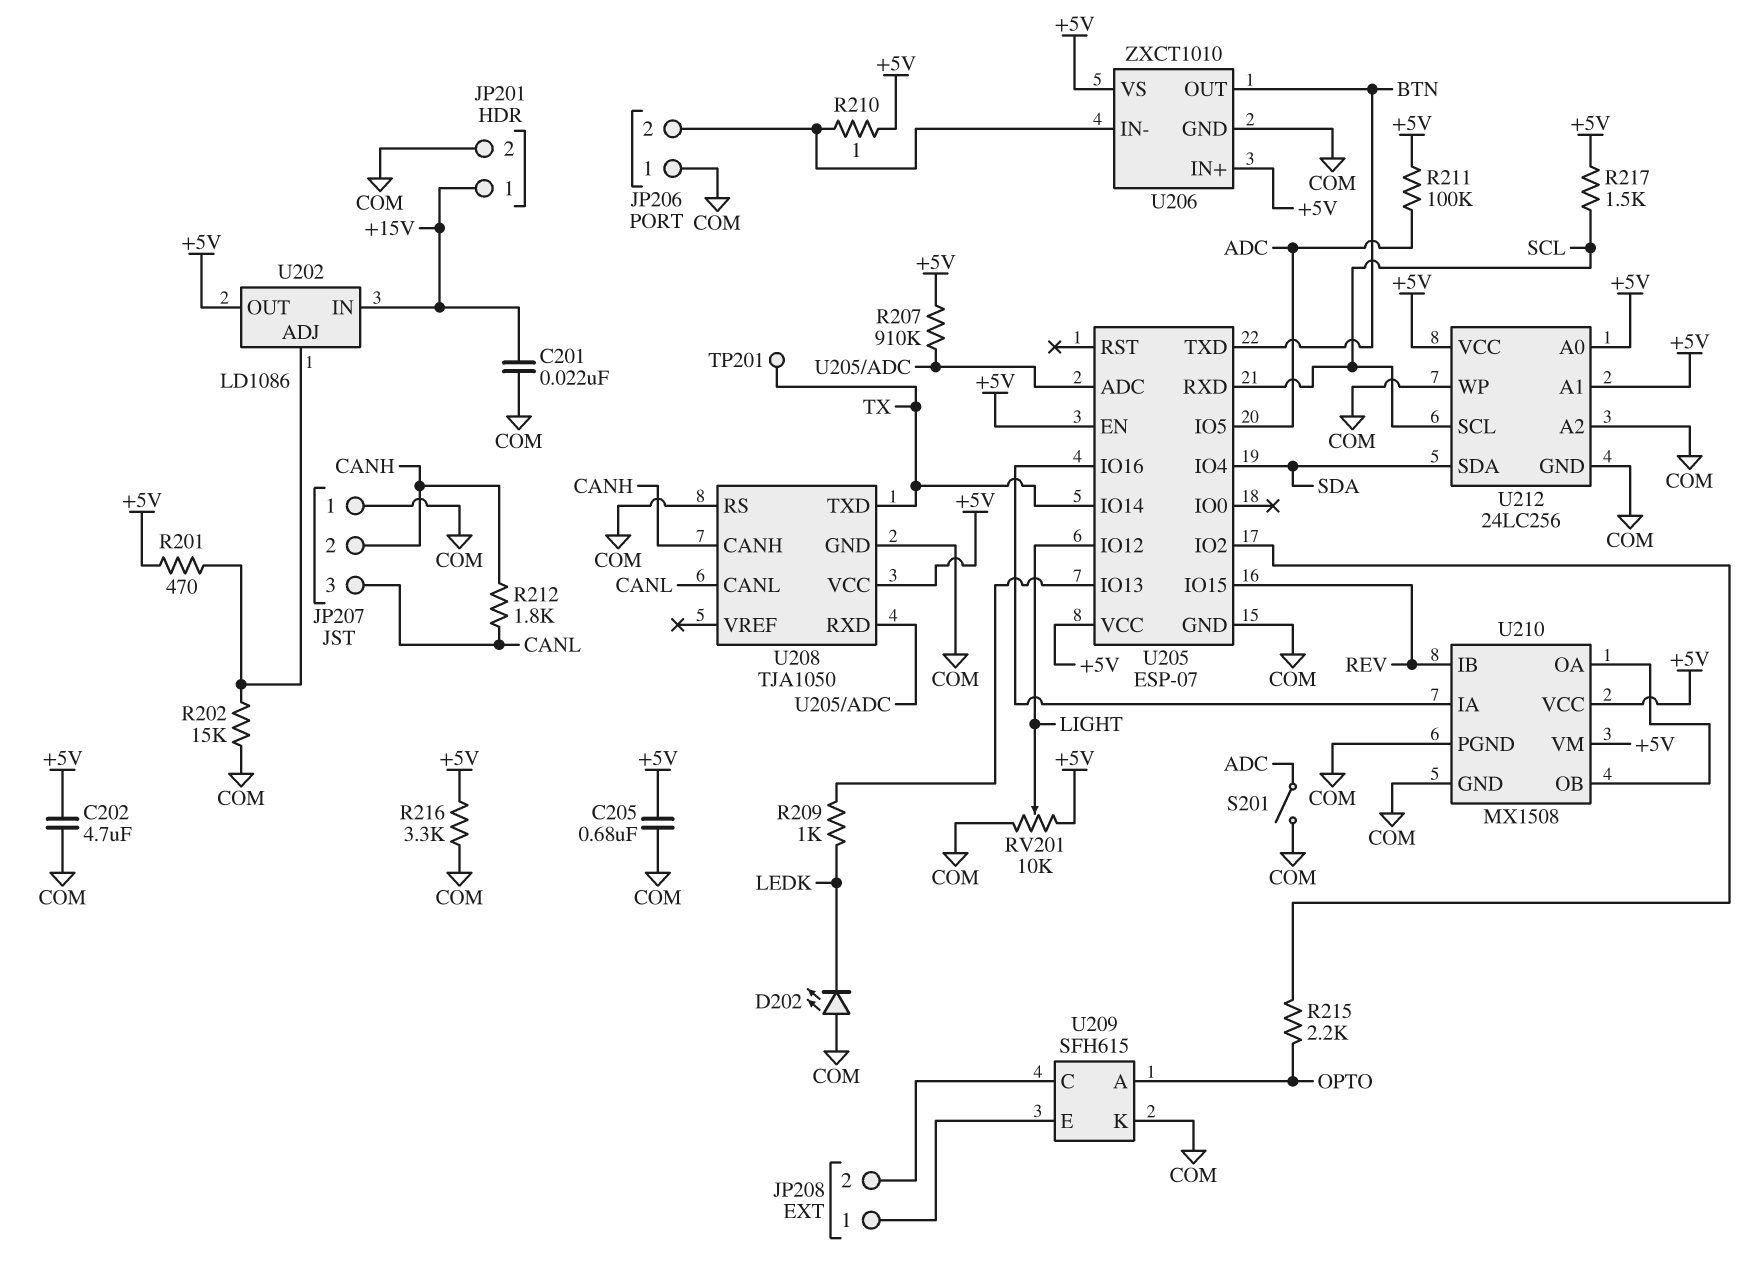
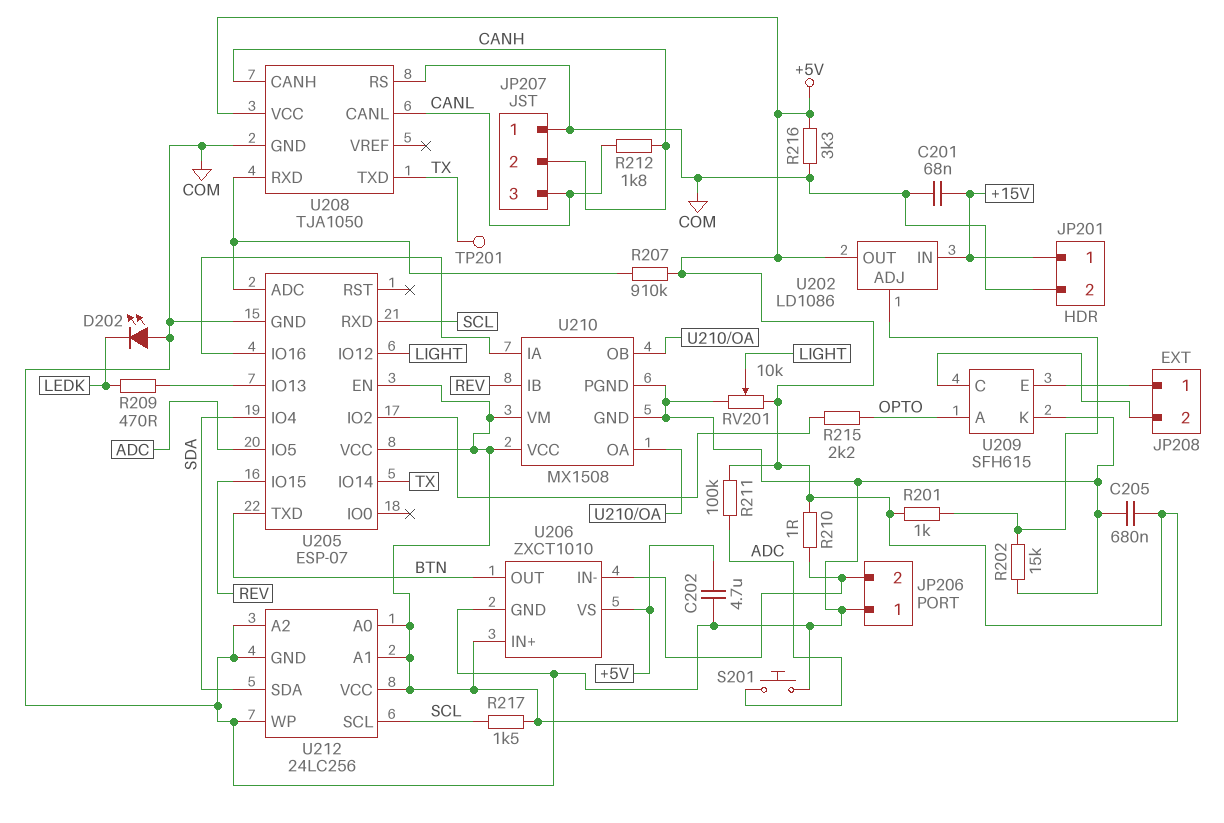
C201: 22nF (+15V, COM) -> 68nF (+15V, COM)
R201: 470 (+5V, U202/ADJ) -> 1k (+5V, U202/ADJ)
R209: 1k (LEDK, U205/IO13) -> 470 (LEDK, U205/IO13)
S201: switch (ADC, COM) -> button (ADC, COM)

